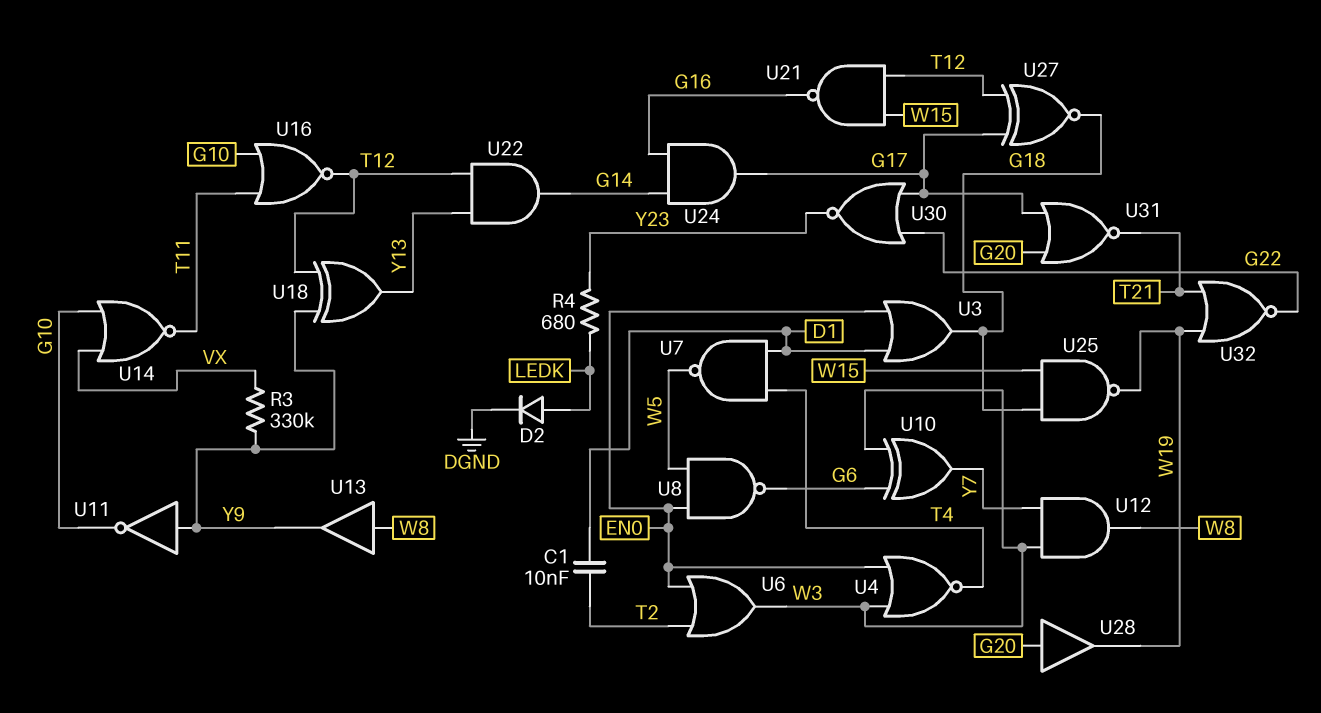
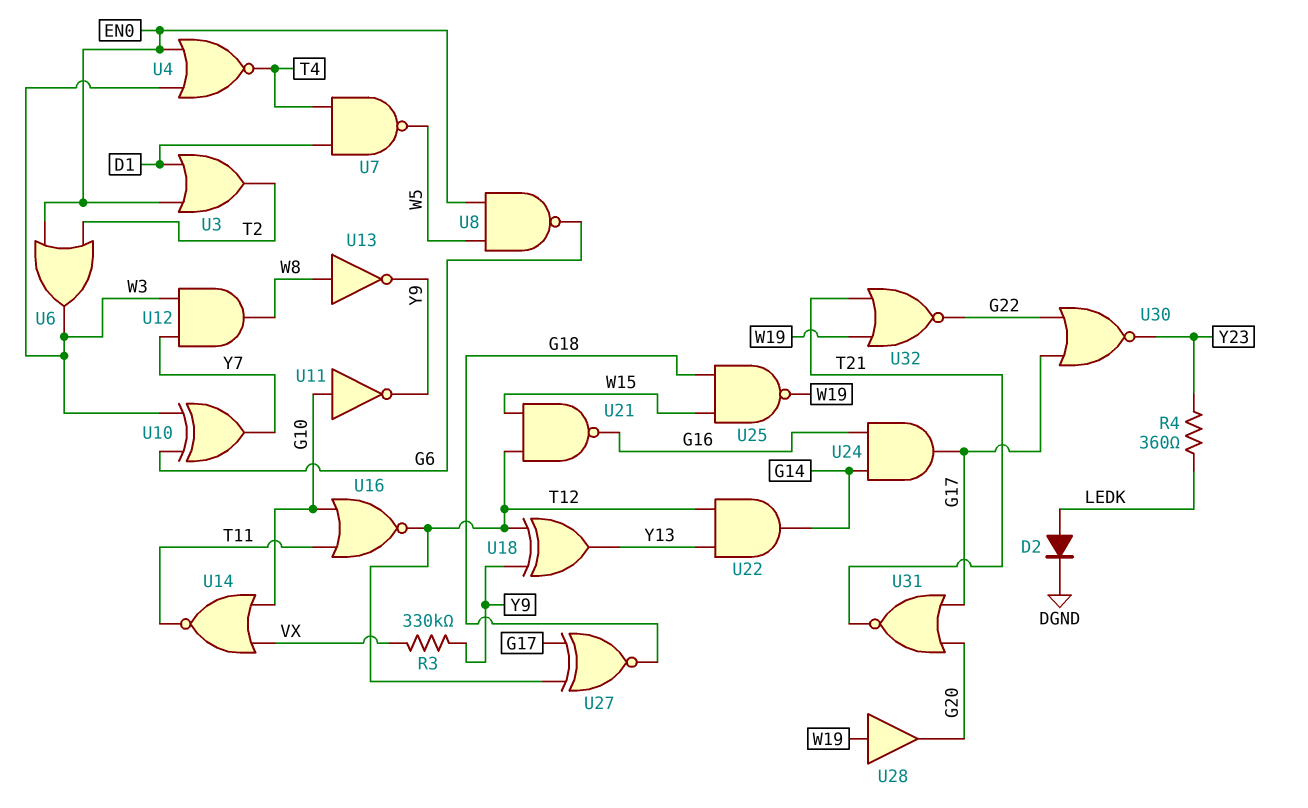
C1: 10nF (D1, T2) -> none
R4: 680 (LEDK, Y23) -> 360 (LEDK, Y23)
U3: OR (in D1, in EN0, out G18) -> OR (in D1, in EN0, out T2)
U11: NOT (in Y9, out G10) -> NOT (in G10, out Y9)
U13: buffer (in W8, out Y9) -> NOT (in W8, out Y9)
U28: buffer (in G20, out W19) -> buffer (in W19, out G20)

